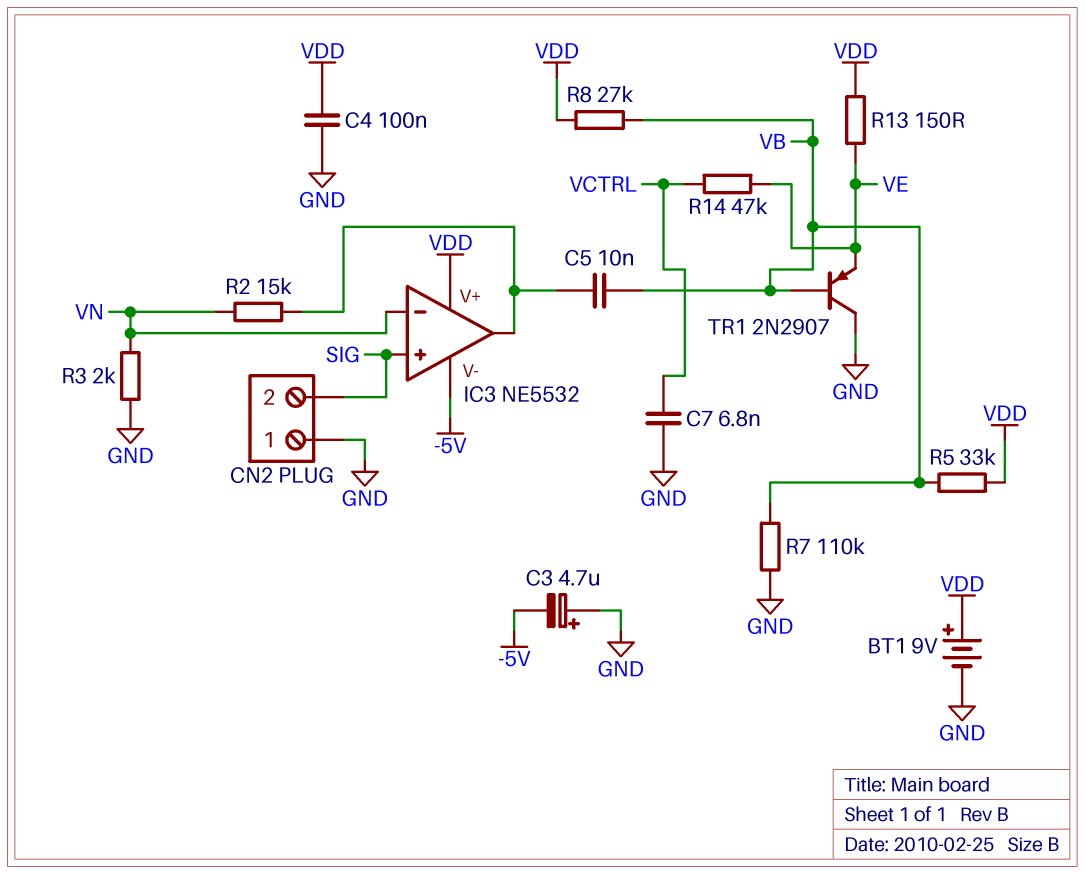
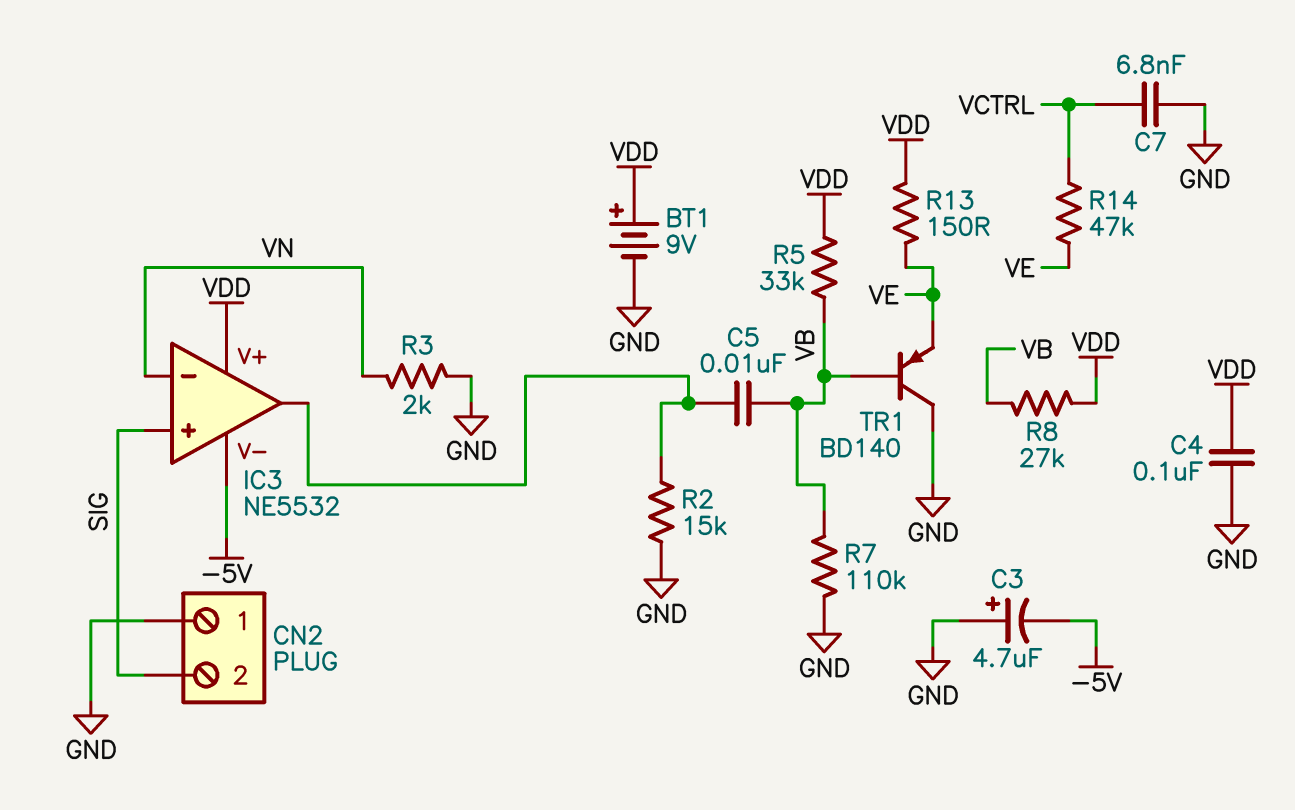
R2: 15k (IC3/out, VN) -> 15k (GND, IC3/out)
TR1: PNP 2N2907 (B VB, C GND, E VE) -> PNP BD140 (B VB, C GND, E VE)

